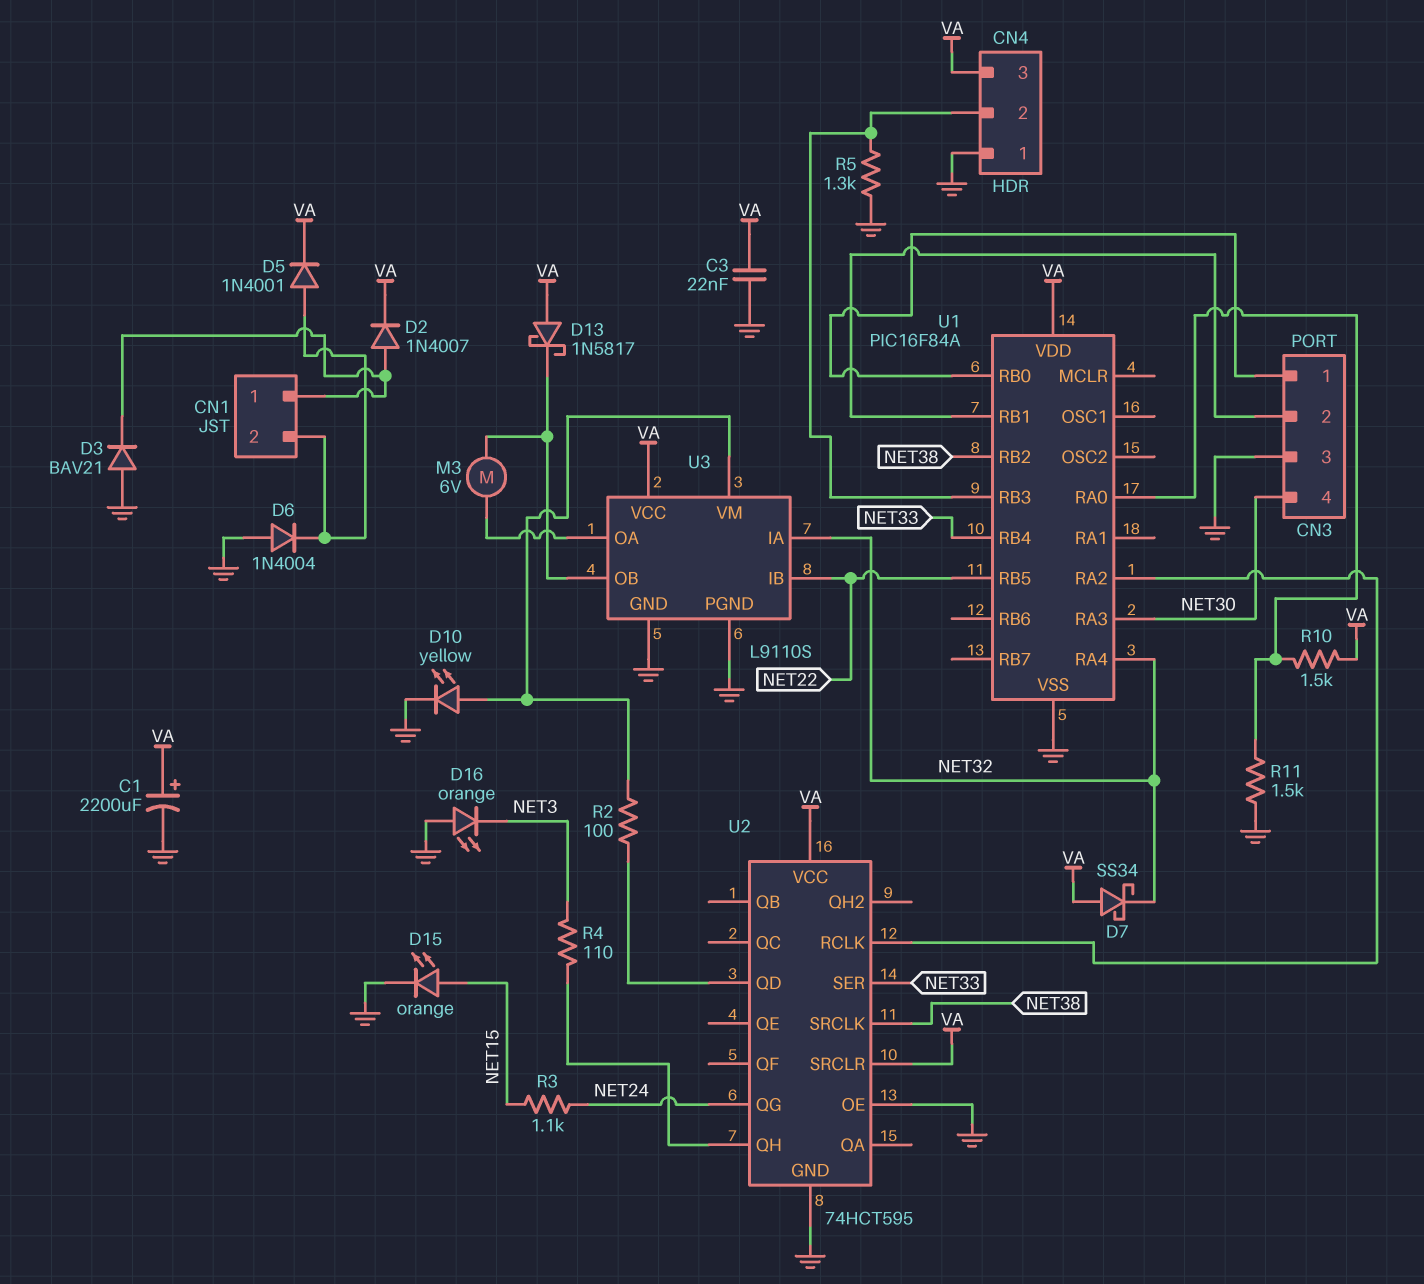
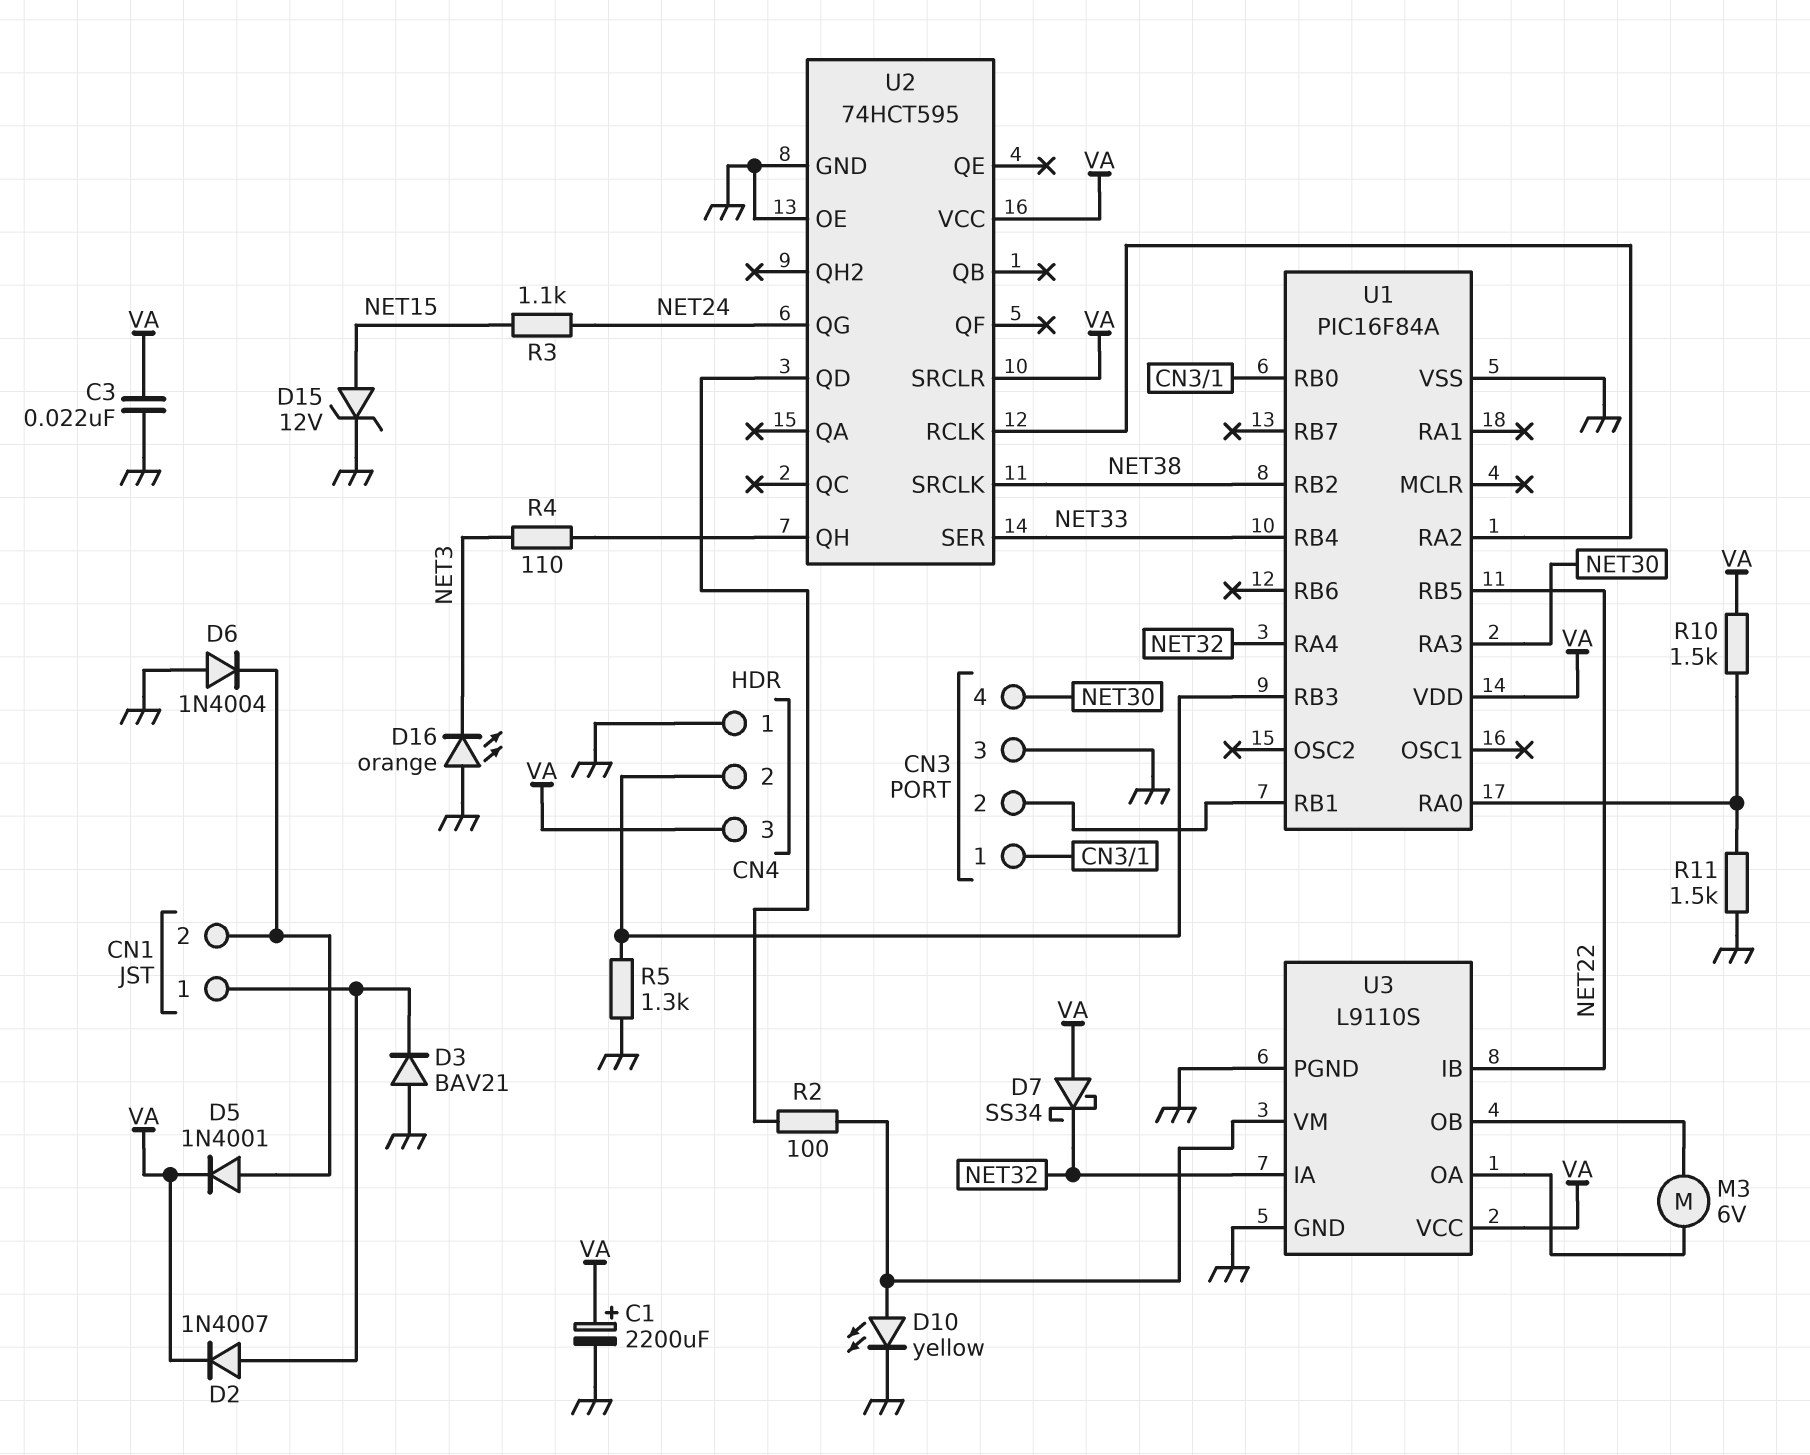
D13: schottky 1N5817 (A VA, K U3/OB) -> none
D15: LED orange (A NET15, K GND) -> zener 12V (A NET15, K GND)

